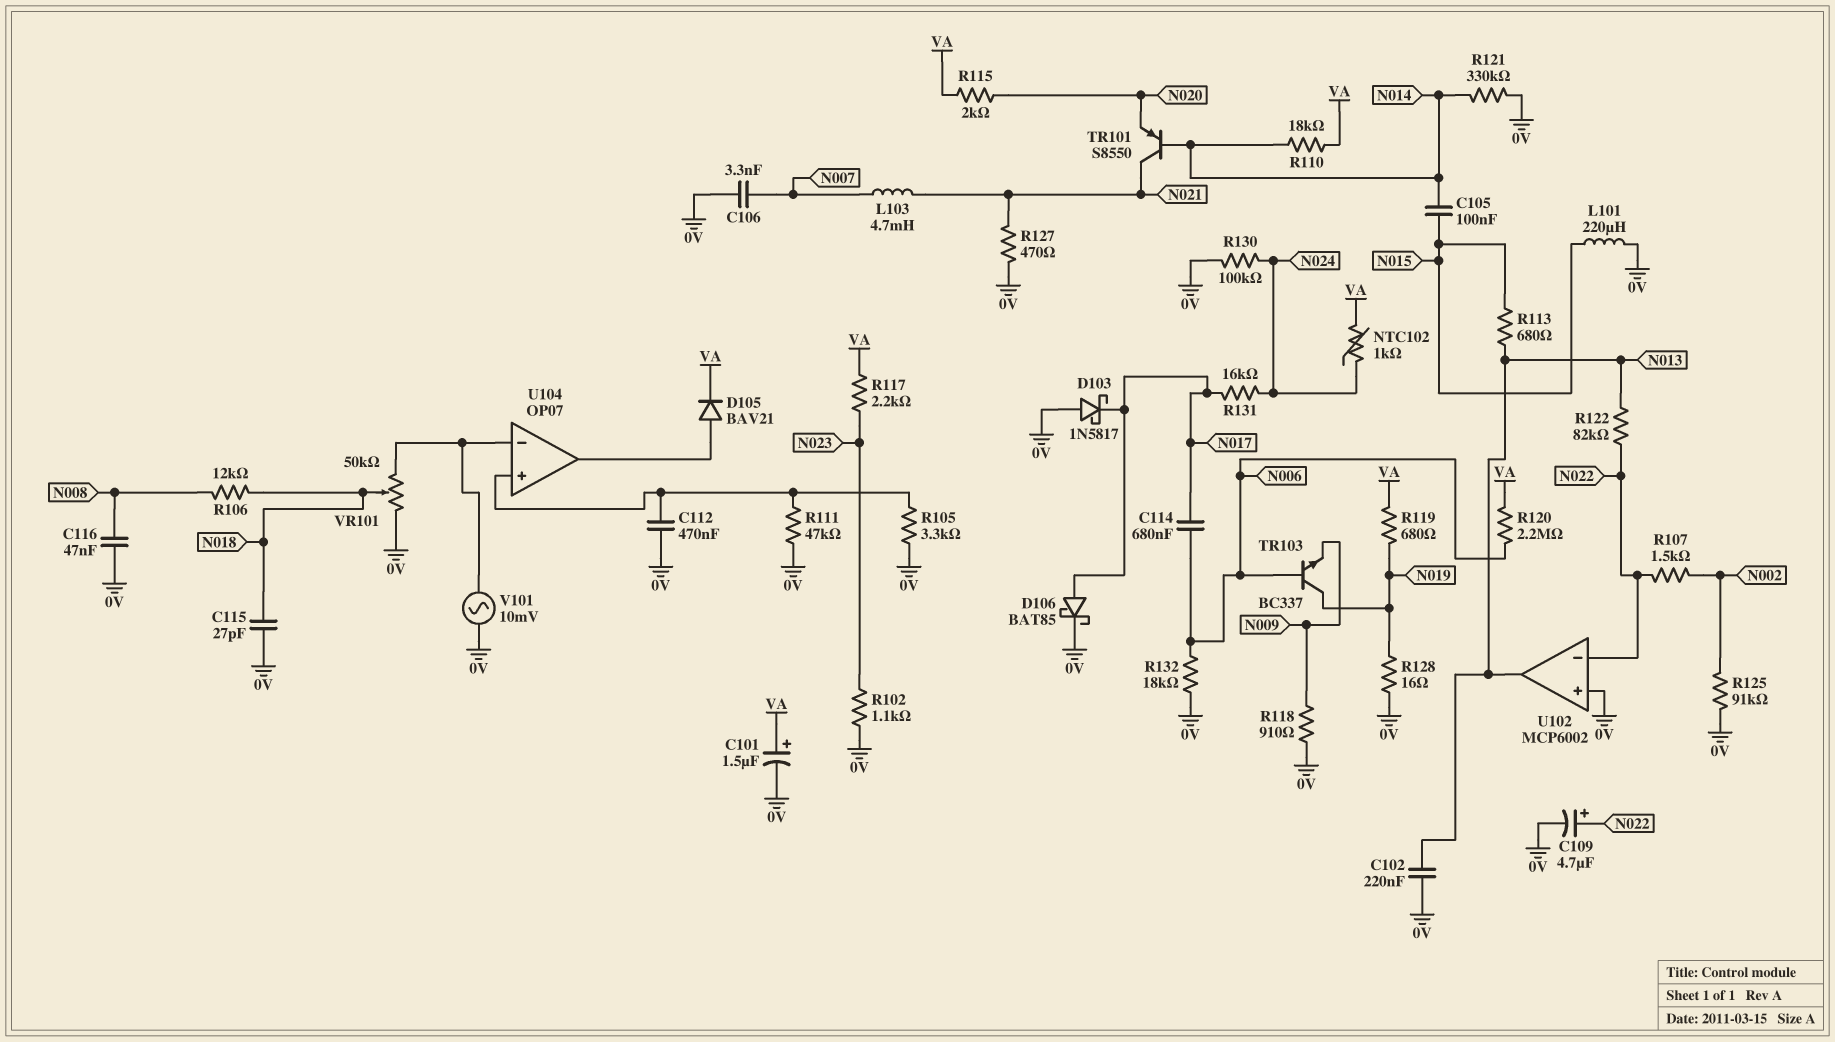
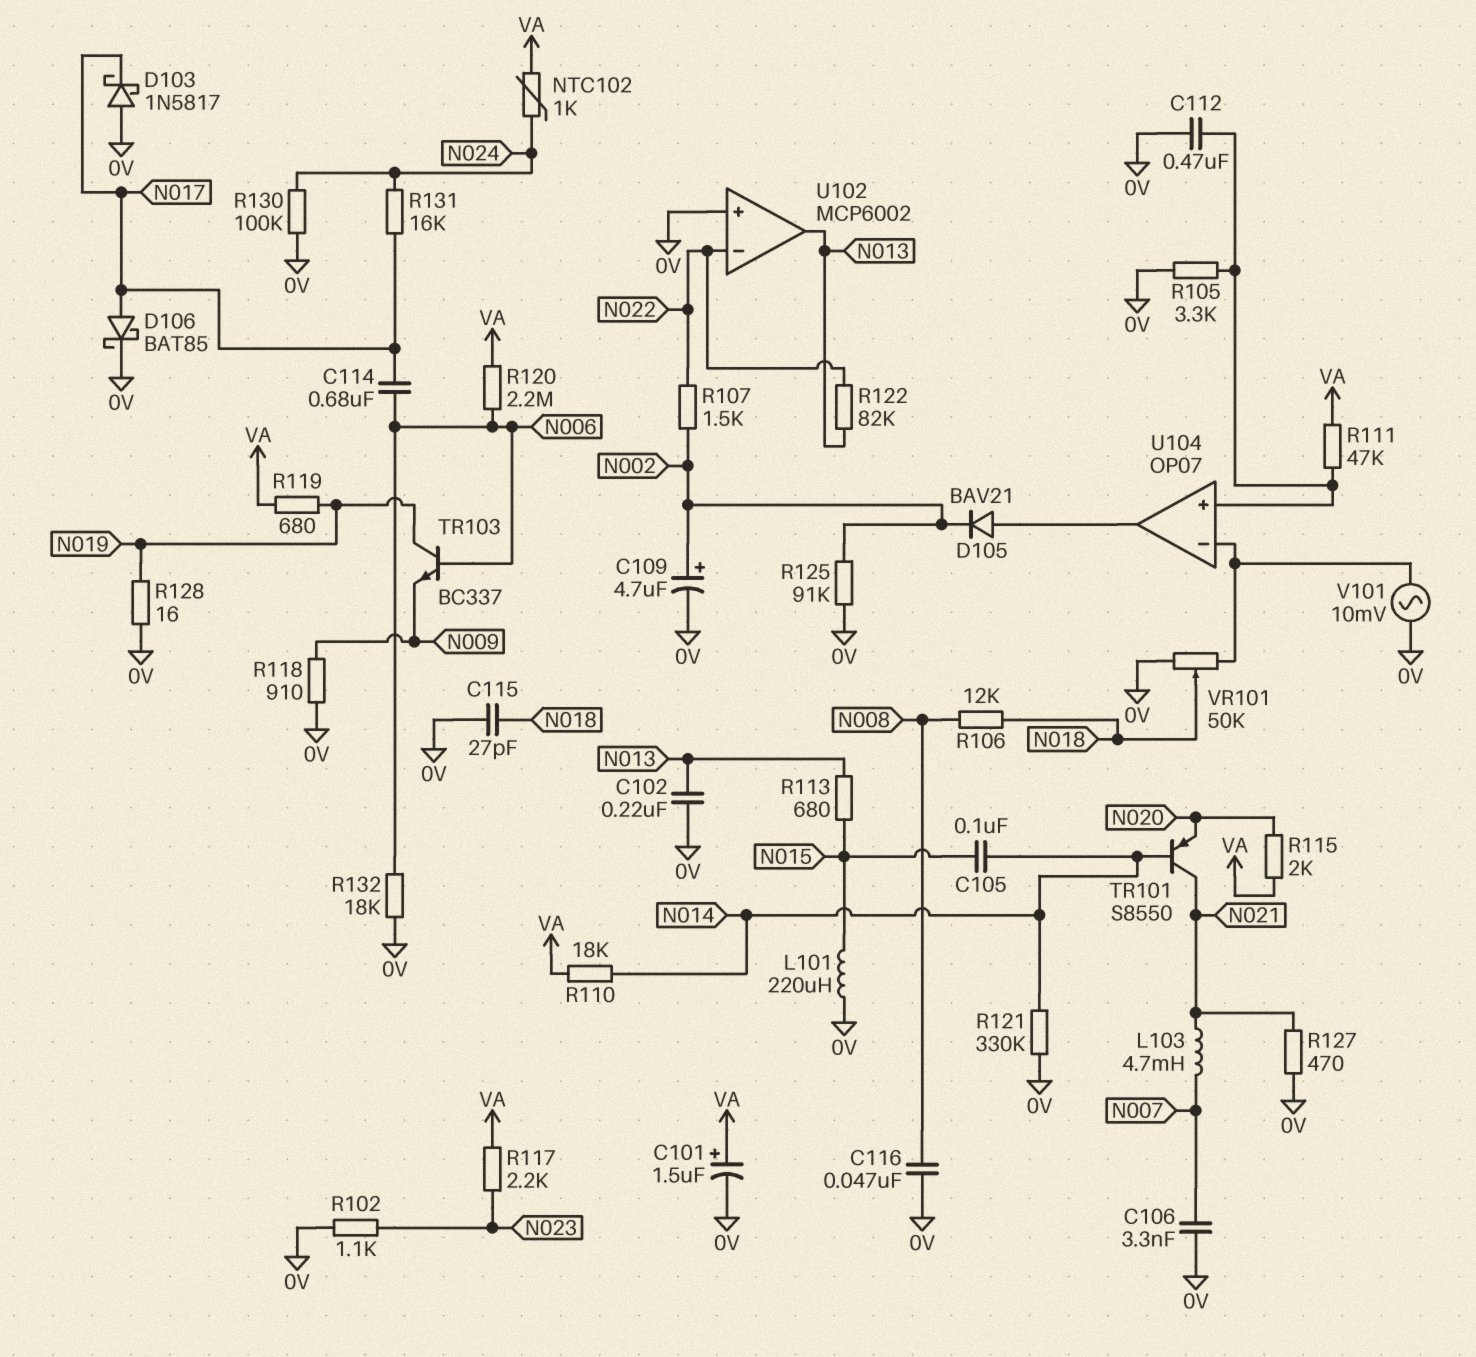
C109: 4.7uF (plus N022, minus 0V) -> 4.7uF (plus N002, minus 0V)
D105: diode BAV21 (A U104/out, K VA) -> diode BAV21 (A U104/out, K N002)
R111: 47k (0V, U104/in+) -> 47k (U104/in+, VA)

